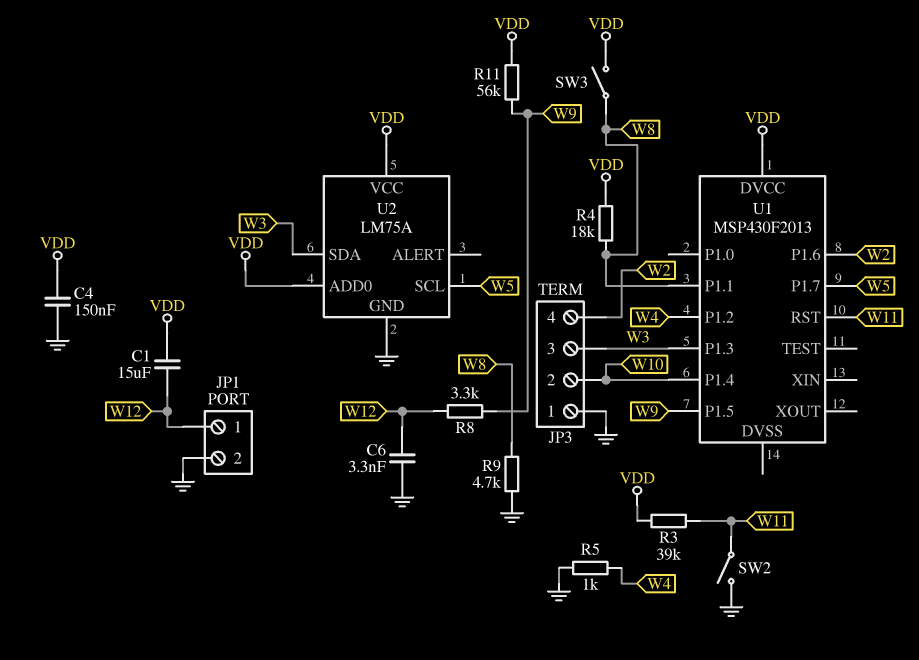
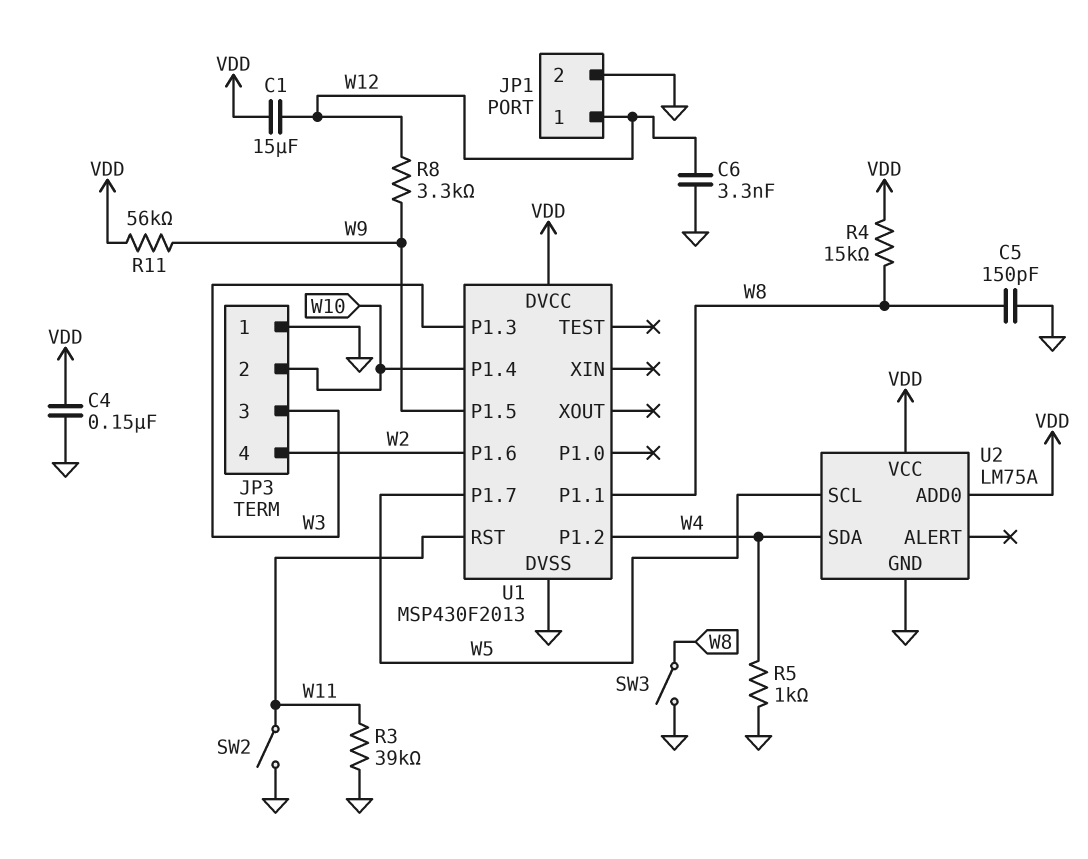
C5: none -> 150pF (GND, W8)
R3: 39k (VDD, W11) -> 39k (GND, W11)
R4: 18k (VDD, W8) -> 15k (VDD, W8)
R9: 4.7k (GND, W8) -> none
SW3: switch (VDD, W8) -> switch (GND, W8)
U1 pin DVSS: none -> GND
U2 pin SDA: W3 -> W4

